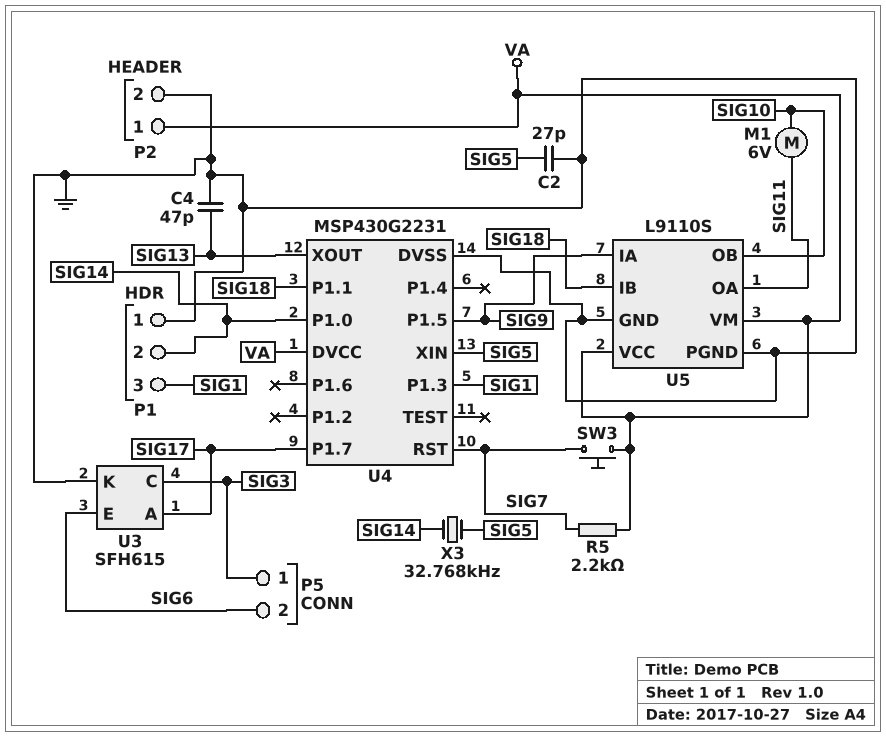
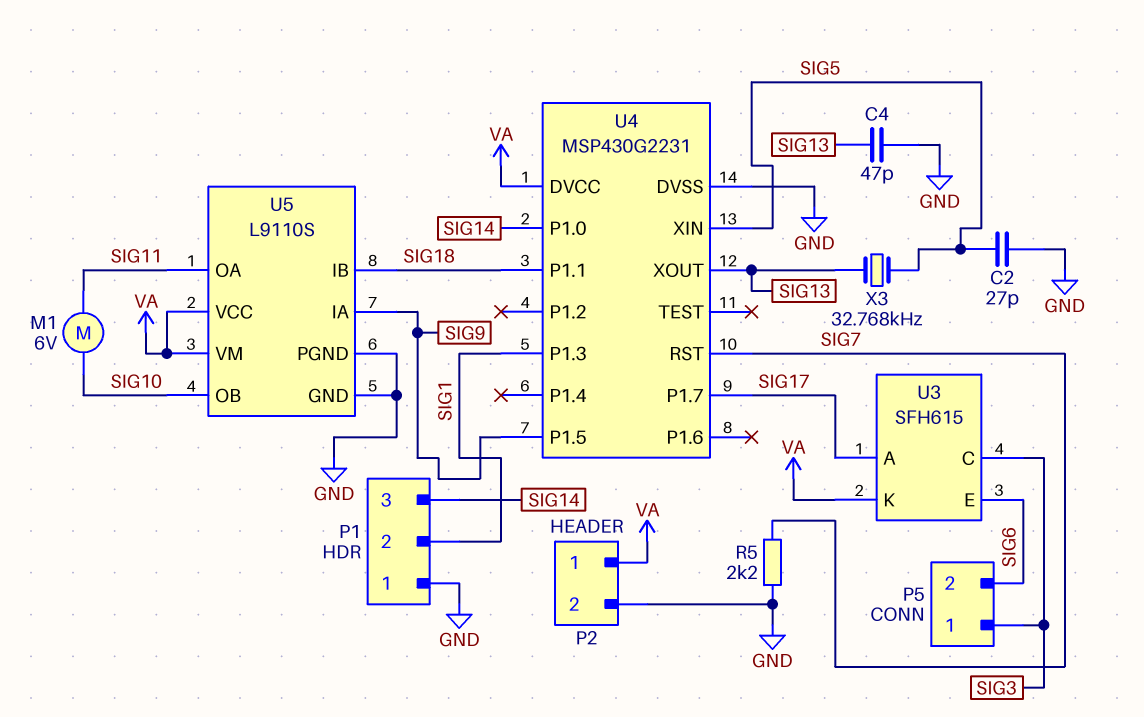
P1 pin 2: SIG14 -> SIG1
P1 pin 3: SIG1 -> SIG14
R5: 2.2k (SIG7, VA) -> 2.2k (GND, SIG7)
SW3: button (SIG7, VA) -> none
U3 pin K: GND -> VA
X3: 32.768kHz (SIG5, SIG14) -> 32.768kHz (SIG5, SIG13)

